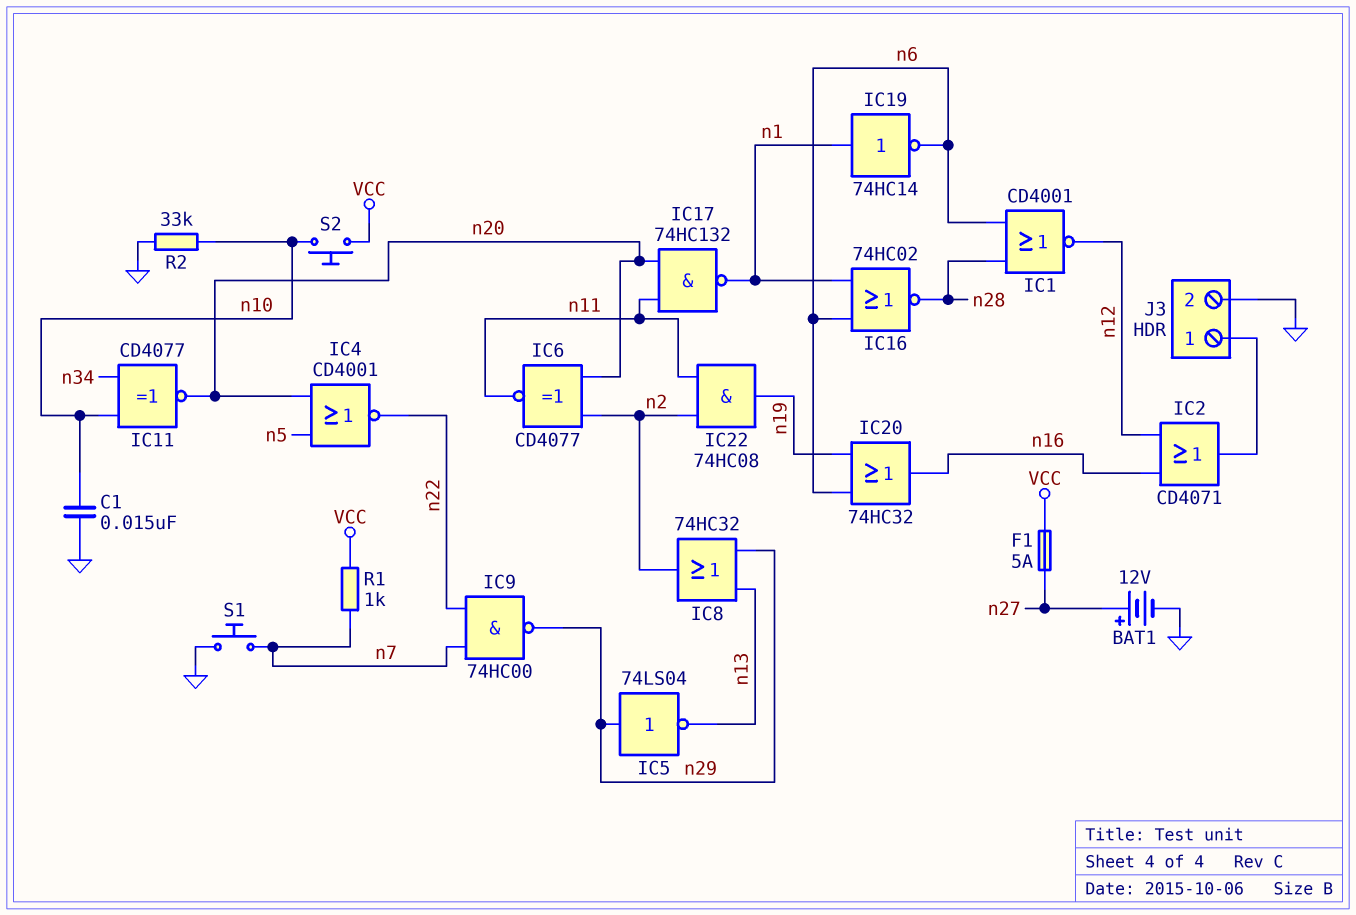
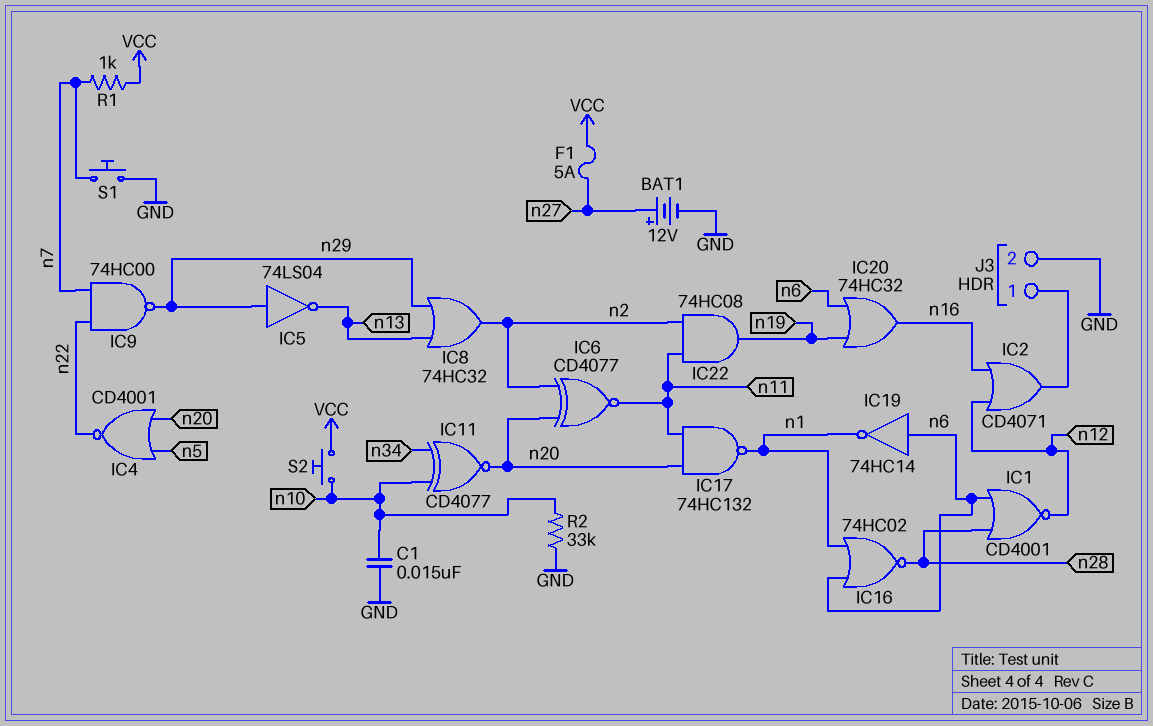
IC19: NOT 74HC14 (in n1, out n6) -> NOT 74HC14 (in n6, out n1)

